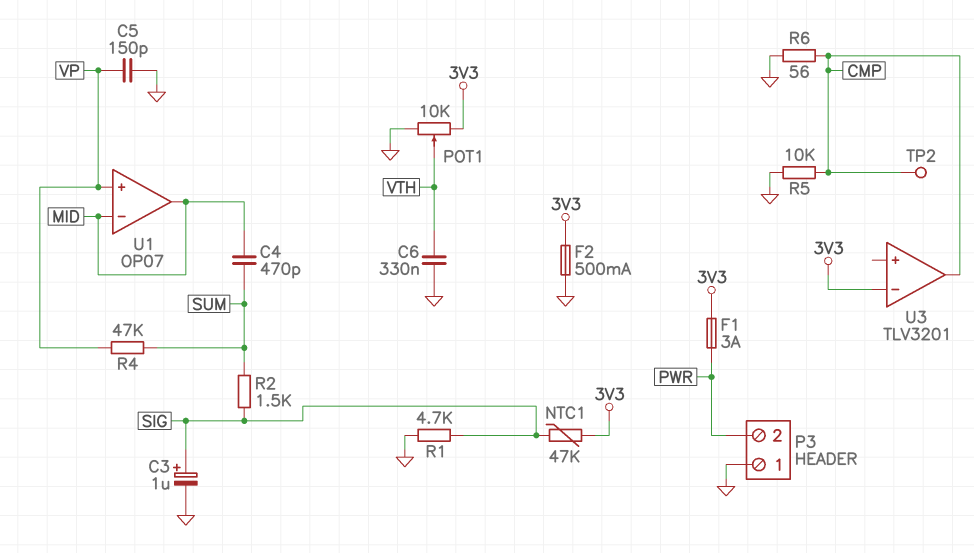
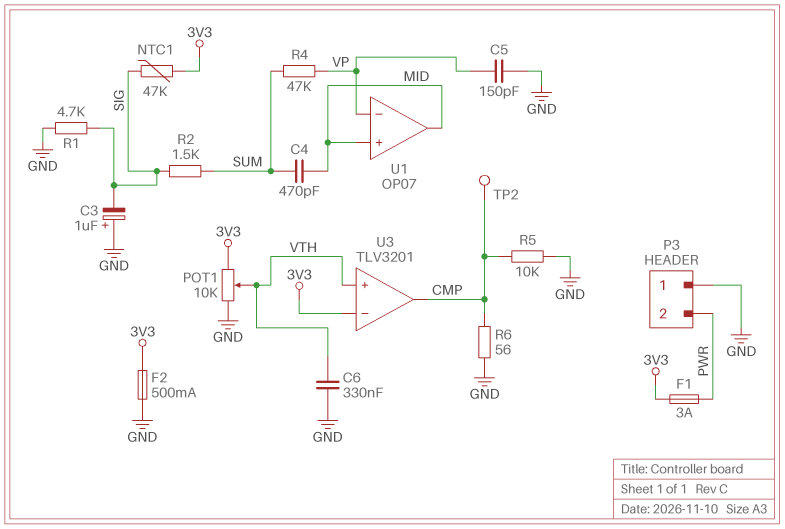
C3: 1uF (plus SIG, minus GND) -> 1uF (plus GND, minus SIG)
U1 pin in+: VP -> MID
U1 pin in-: MID -> VP
U3 pin in+: none -> VTH

